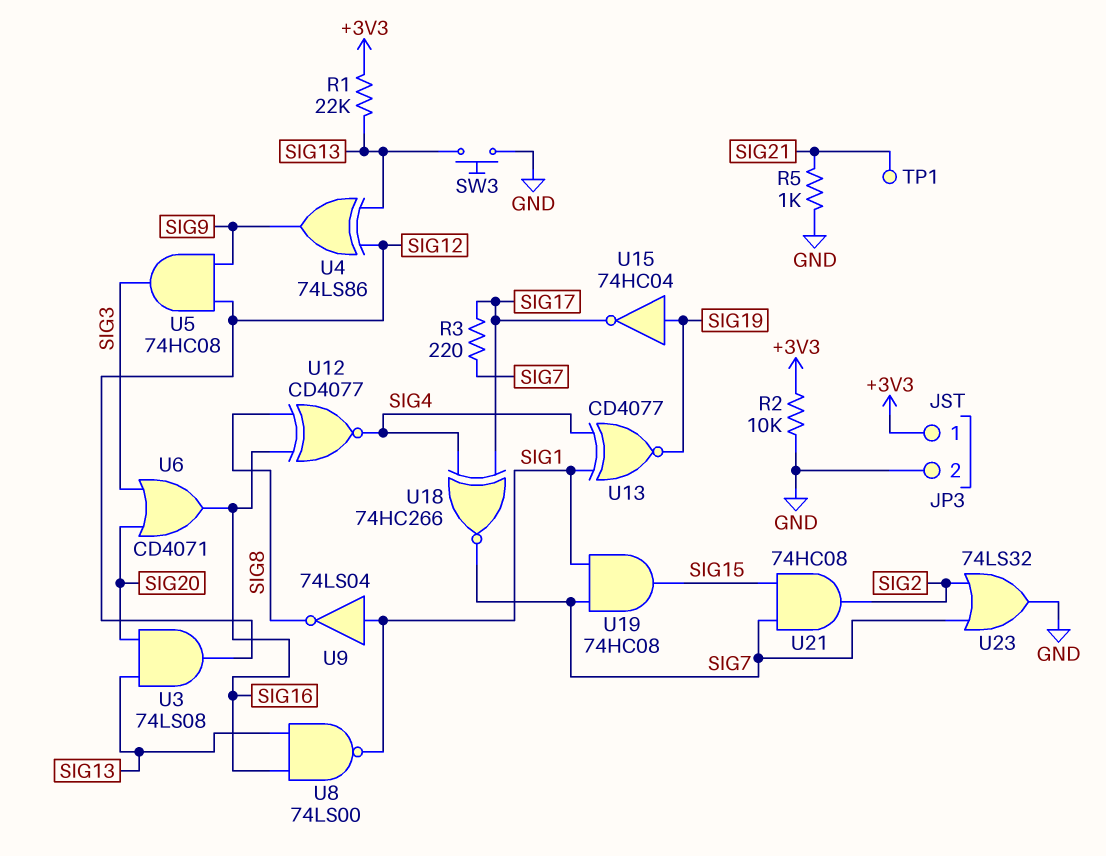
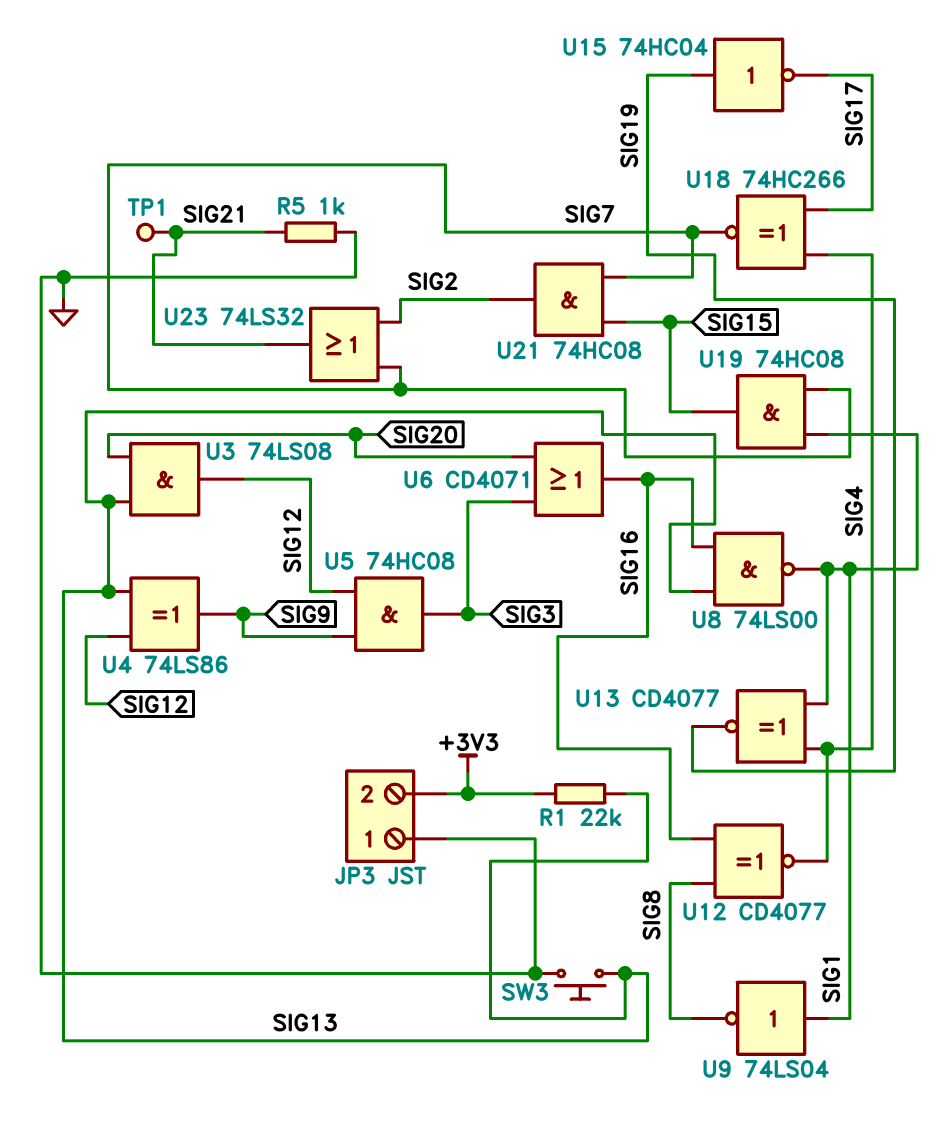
JP3 pin 1: +3V3 -> GND
JP3 pin 2: GND -> +3V3
R2: 10k (+3V3, GND) -> none
R3: 220 (SIG7, SIG17) -> none
U23: OR 74LS32 (in SIG2, in SIG7, out GND) -> OR 74LS32 (in SIG2, in SIG7, out SIG21)

